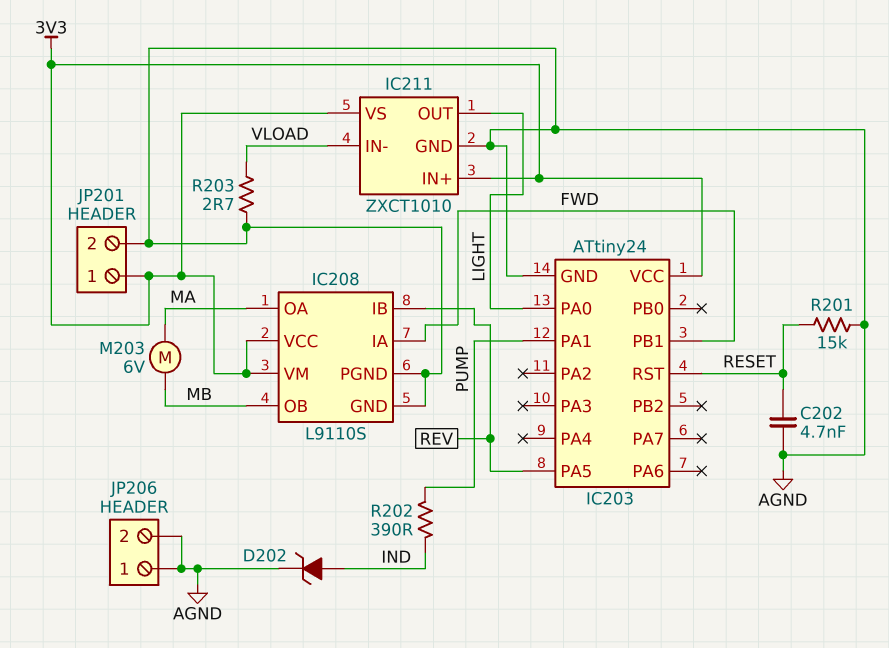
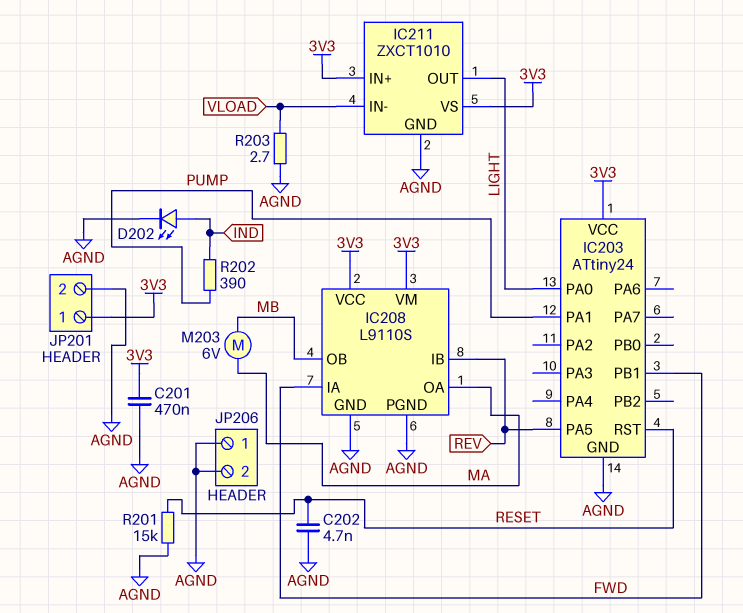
C201: none -> 470nF (3V3, AGND)
D202: zener (A IND, K AGND) -> LED (A IND, K AGND)

